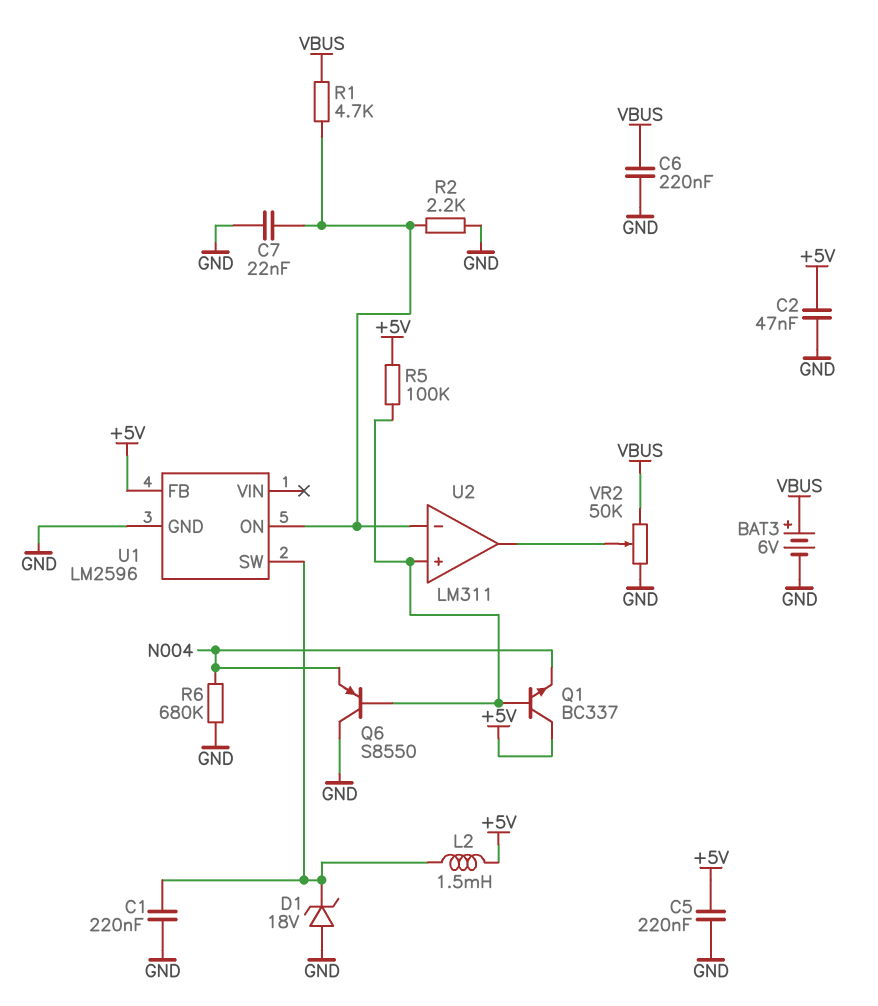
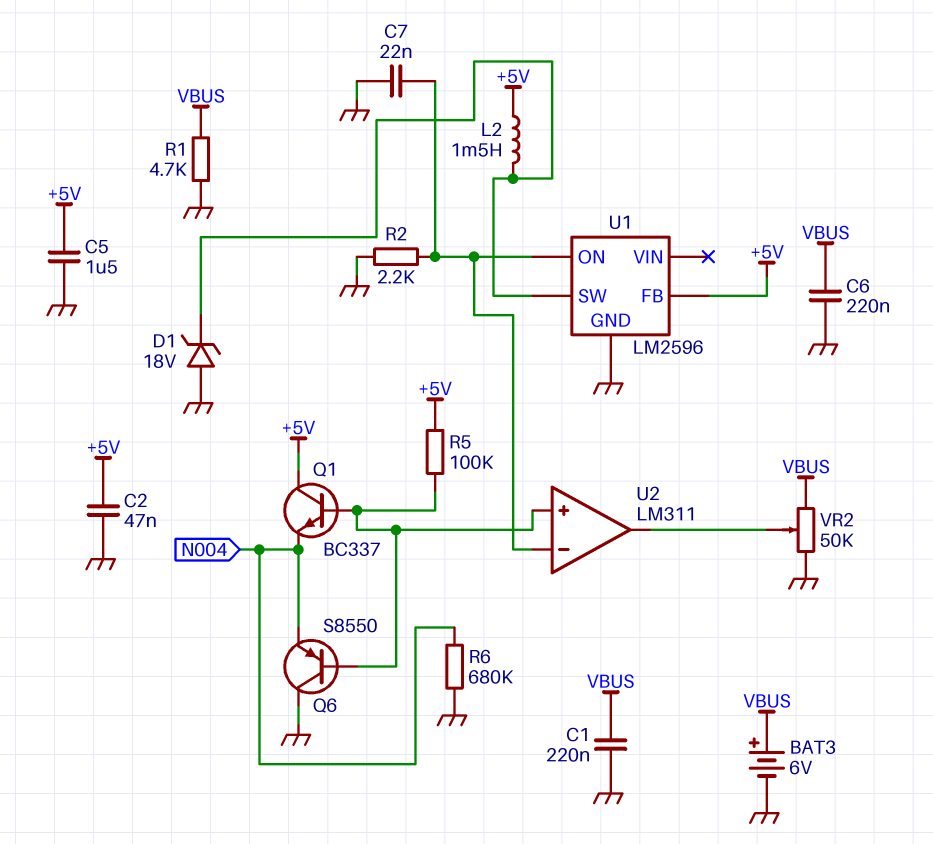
C1: 220nF (GND, U1/SW) -> 220nF (GND, VBUS)
C5: 220nF (+5V, GND) -> 1.5uF (+5V, GND)
R1: 4.7k (U1/ON, VBUS) -> 4.7k (GND, VBUS)

